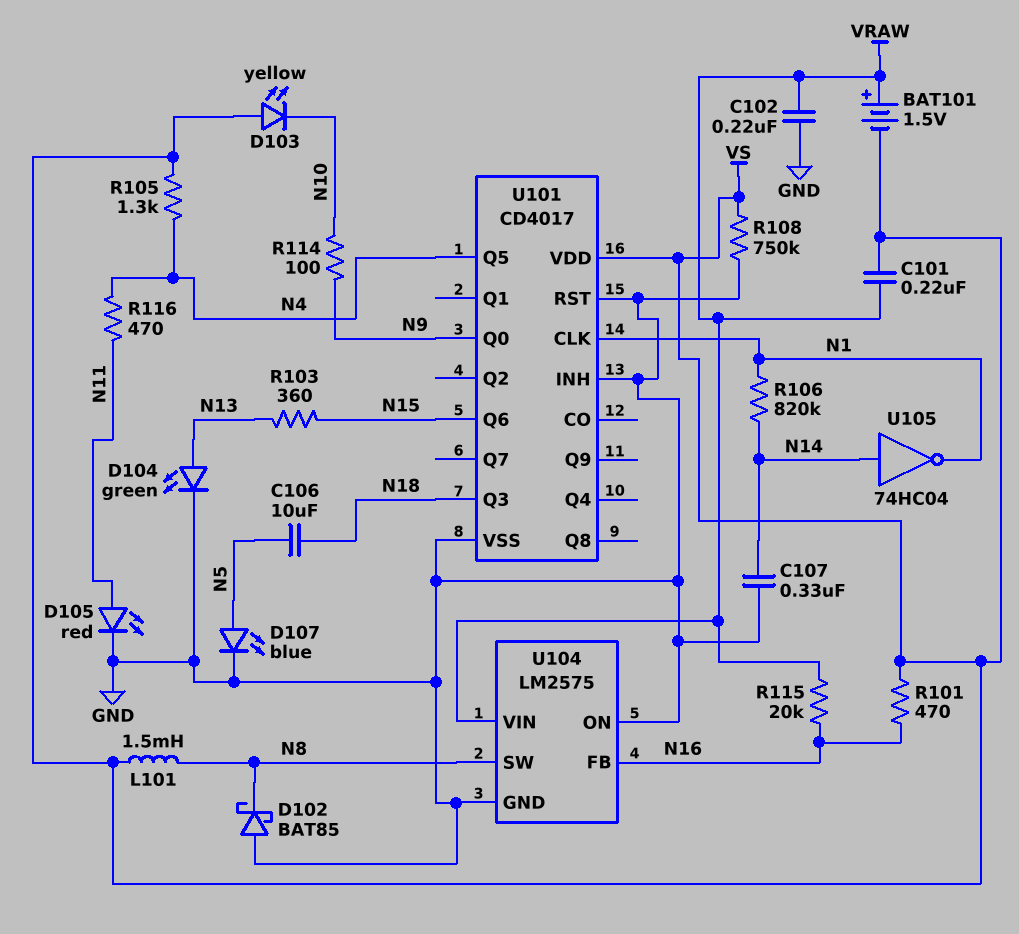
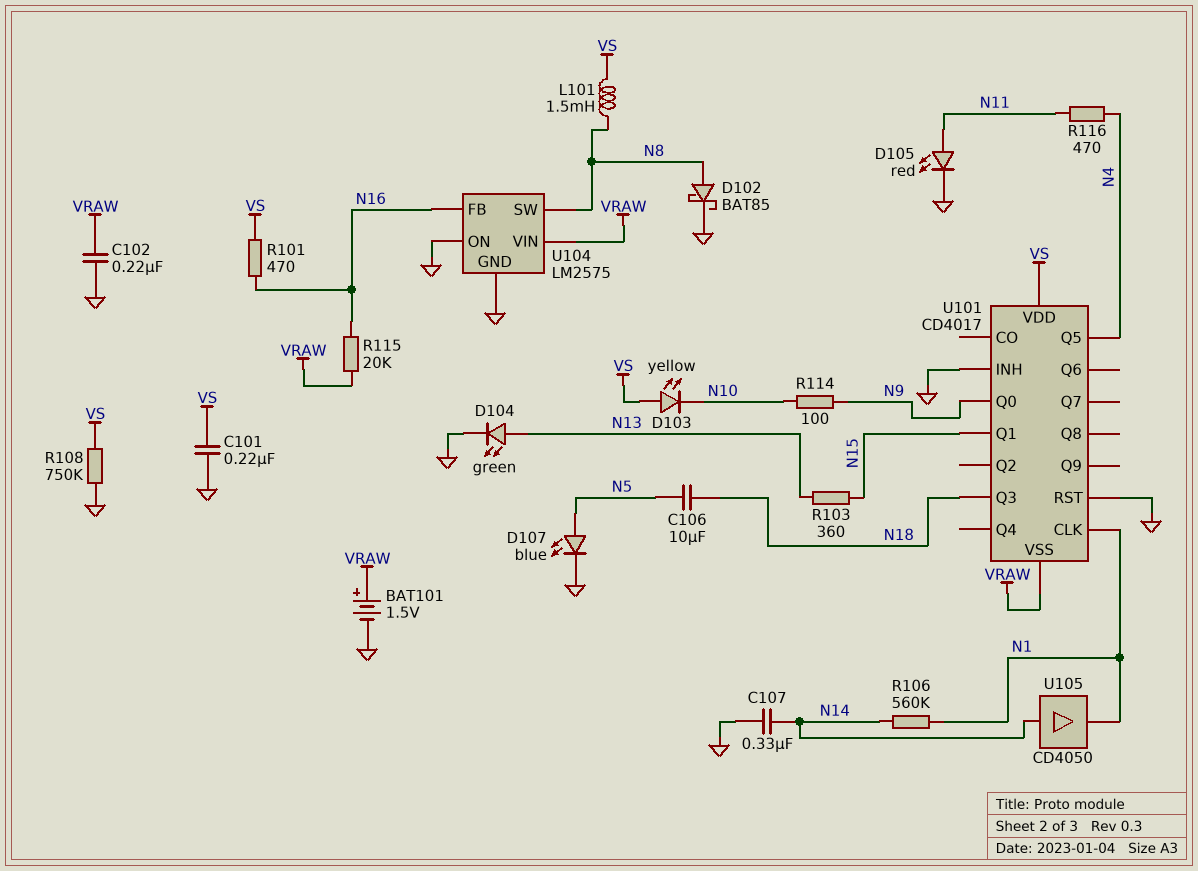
BAT101: 1.5V (plus VRAW, minus VS) -> 1.5V (plus VRAW, minus GND)
C101: 220nF (VRAW, VS) -> 220nF (GND, VS)
D102: schottky BAT85 (A GND, K N8) -> schottky BAT85 (A N8, K GND)
R105: 1.3k (N4, VS) -> none
R106: 820k (N1, N14) -> 560k (N1, N14)
U101 pin Q1: none -> N15
U101 pin Q6: N15 -> none
U101 pin VSS: GND -> VRAW
U105: NOT 74HC04 (in N14, out N1) -> buffer CD4050 (in N14, out N1)

